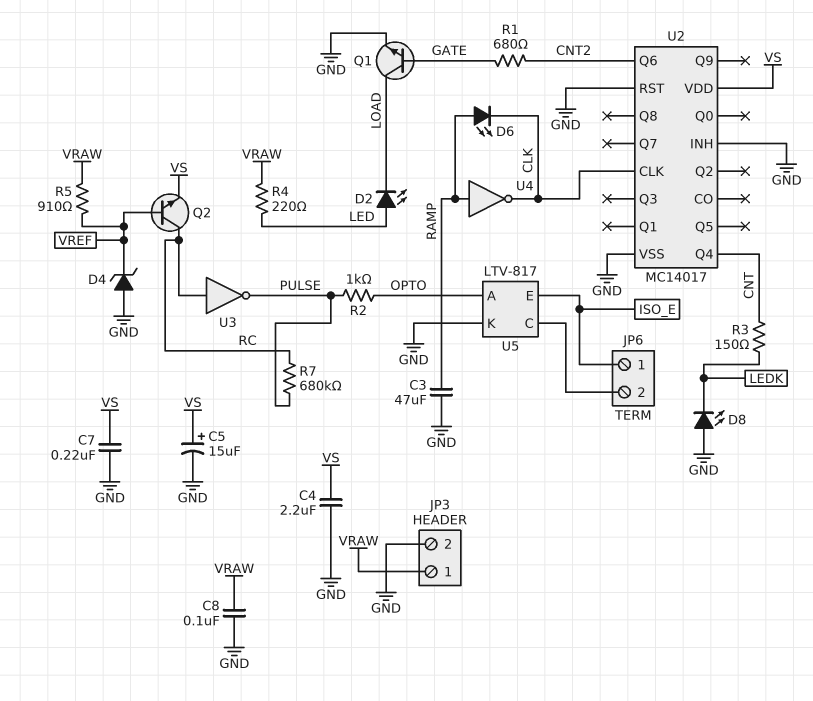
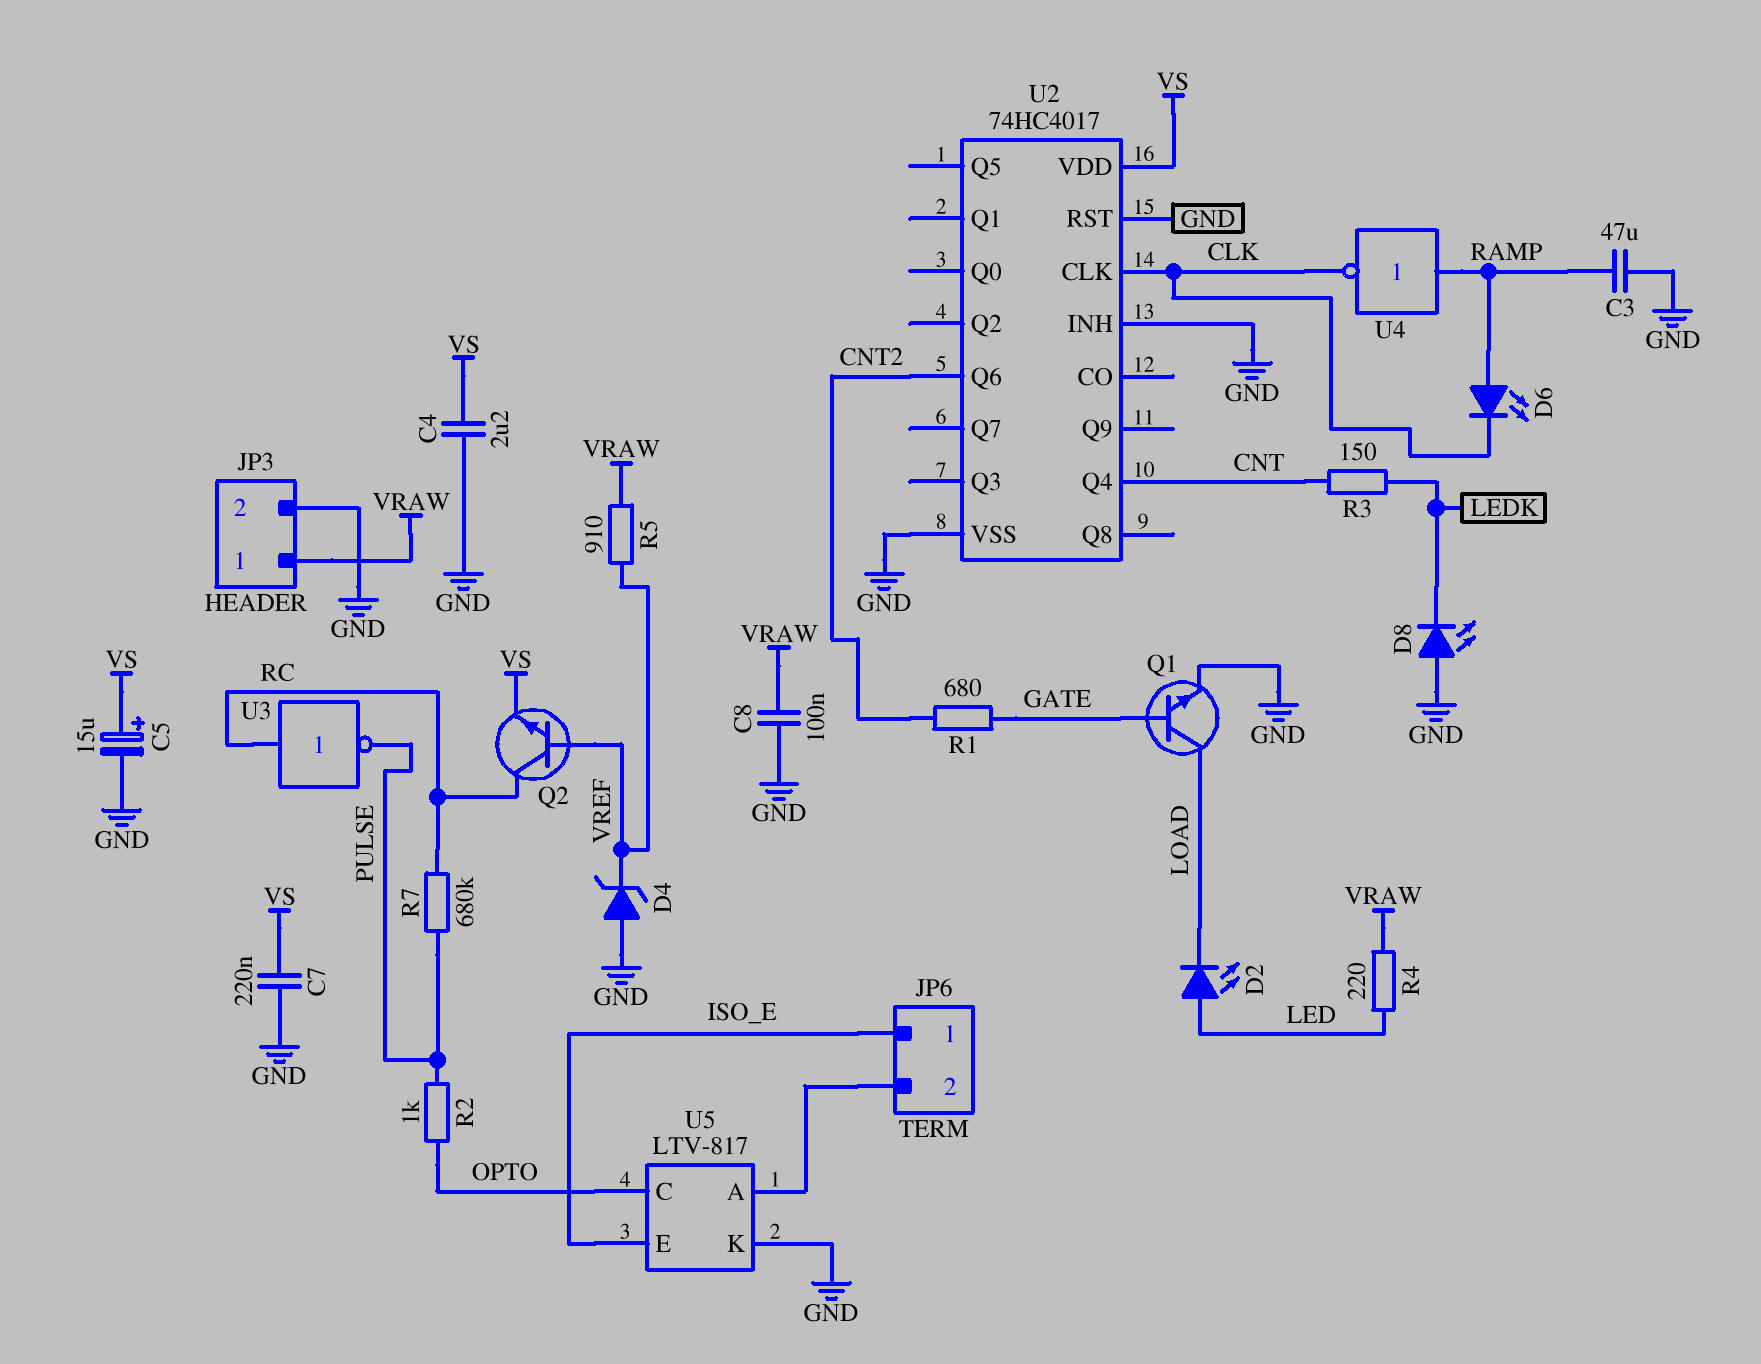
U2: MC14017 -> 74HC4017
U5 pin A: OPTO -> JP6/2
U5 pin C: JP6/2 -> OPTO

